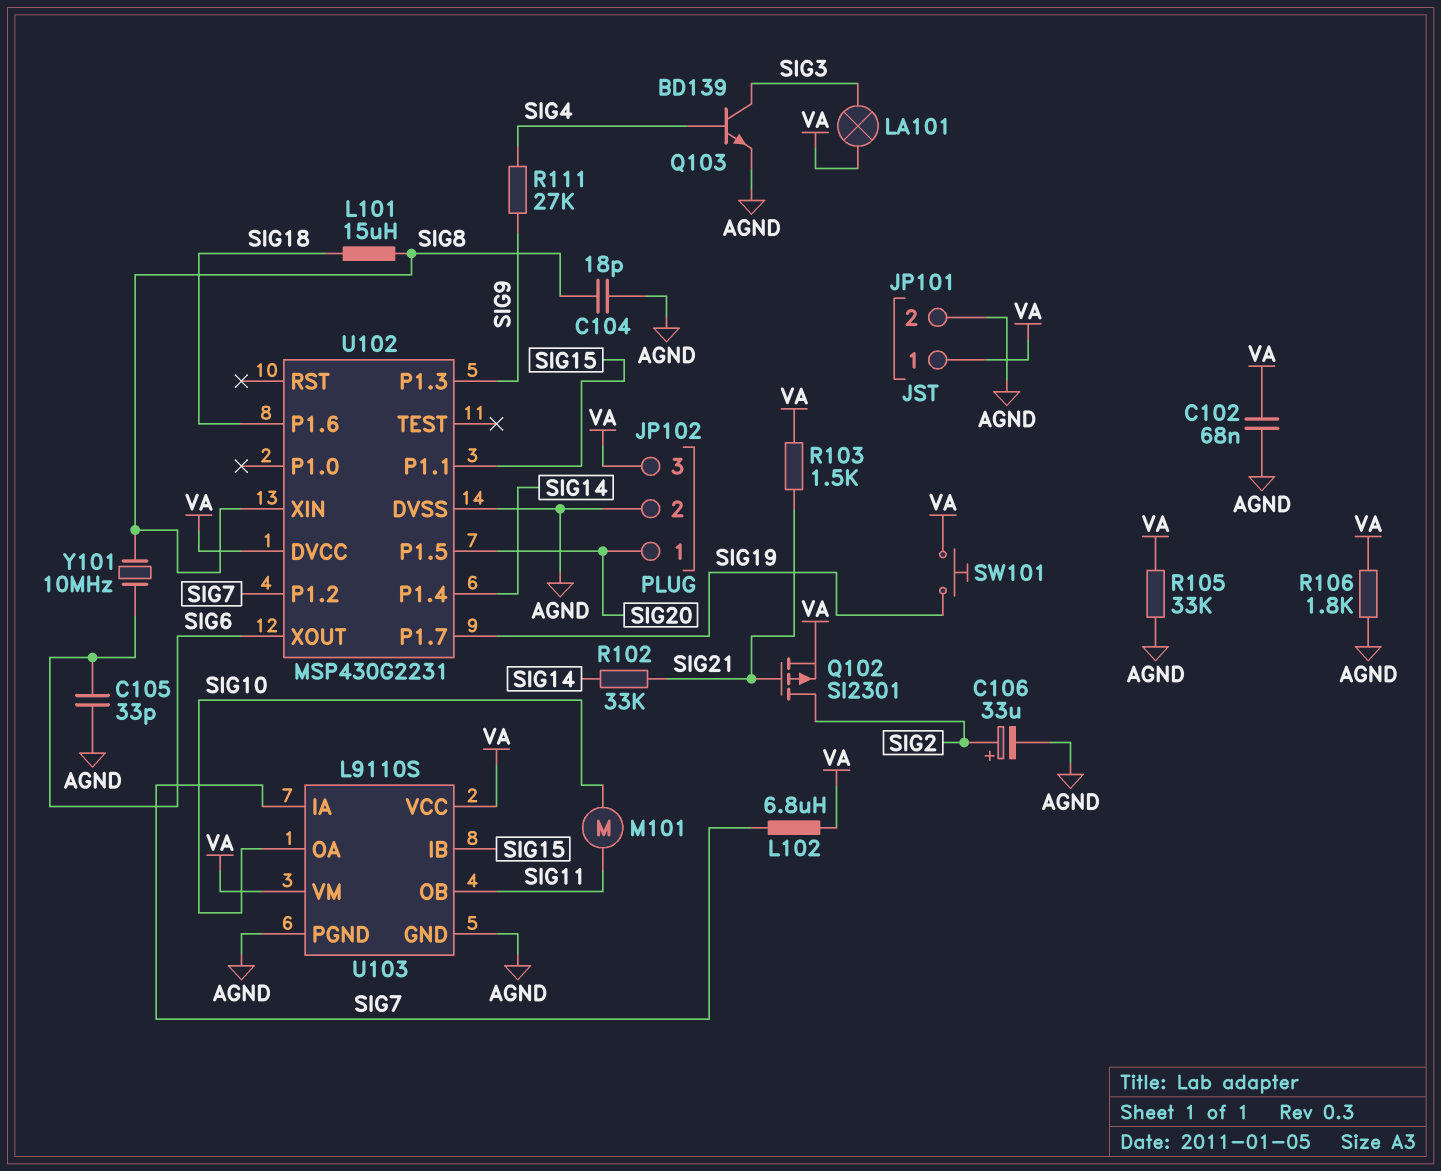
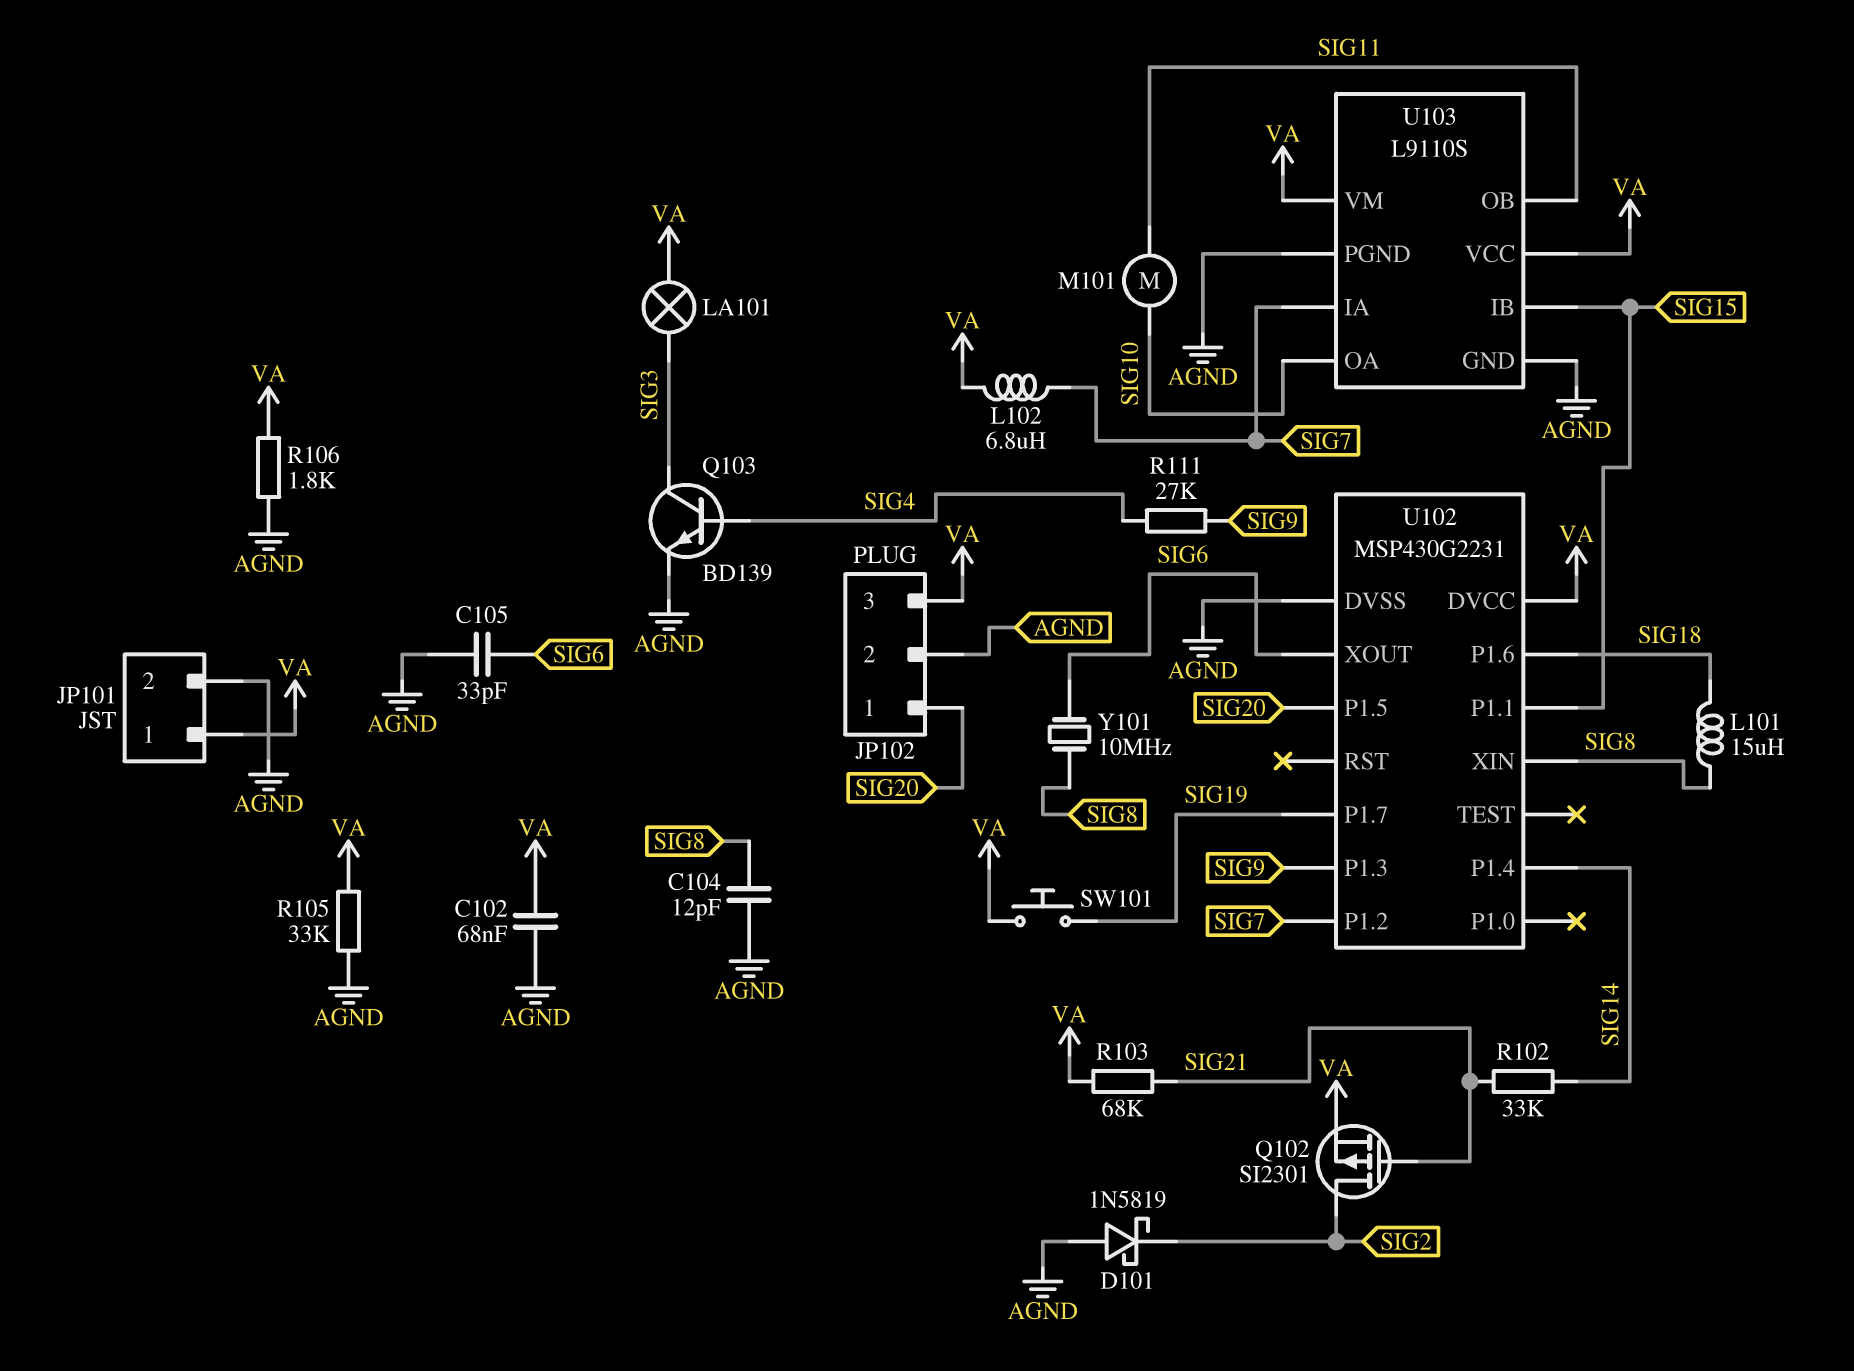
C104: 18pF (AGND, SIG8) -> 12pF (AGND, SIG8)
C106: 33uF (plus SIG2, minus AGND) -> none
D101: none -> schottky 1N5819 (A AGND, K SIG2)
R103: 1.5k (SIG21, VA) -> 68k (SIG21, VA)

